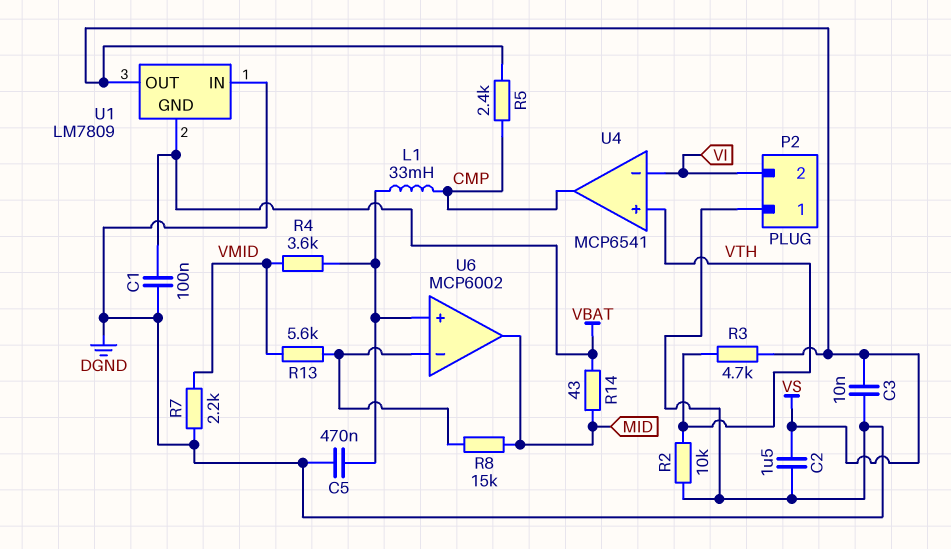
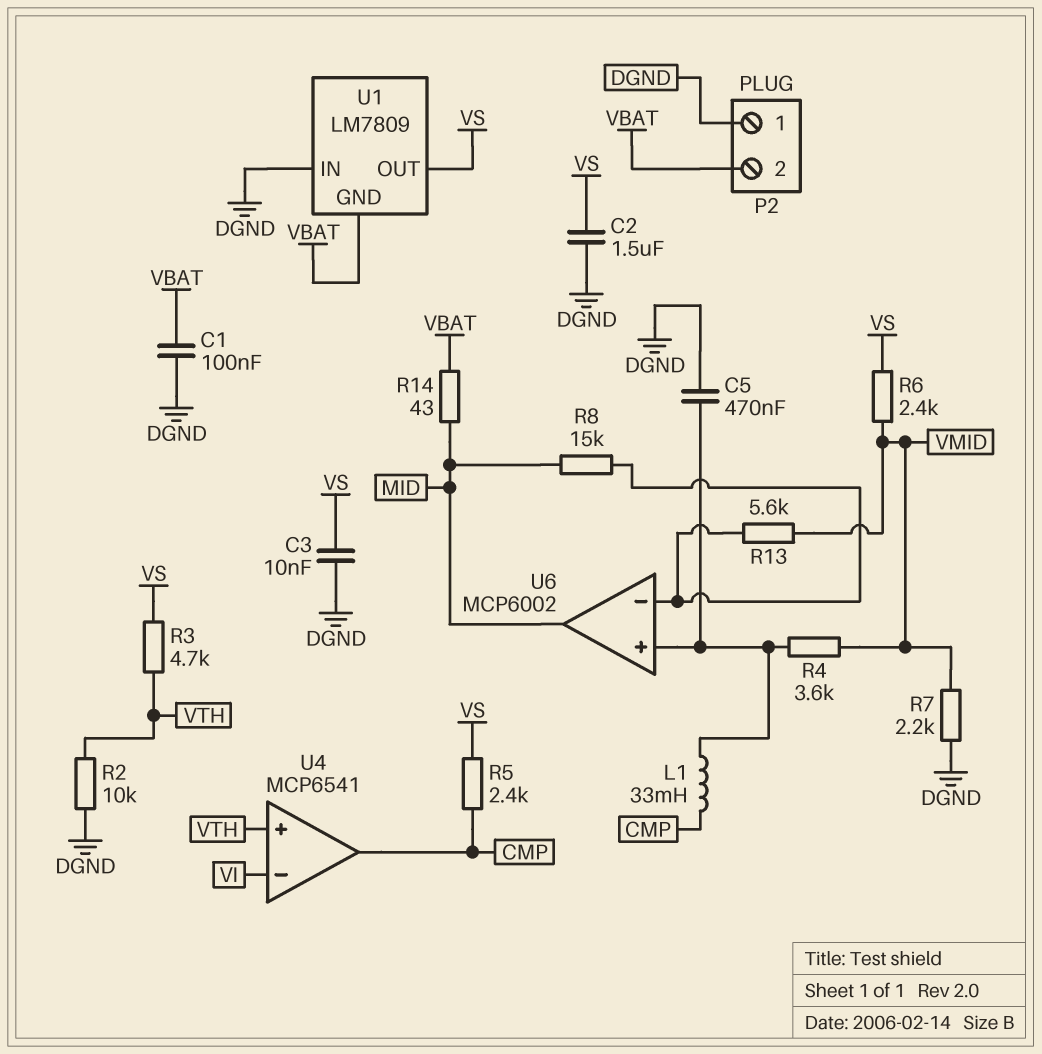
P2 pin 2: VI -> VBAT
R6: none -> 2.4k (VMID, VS)

